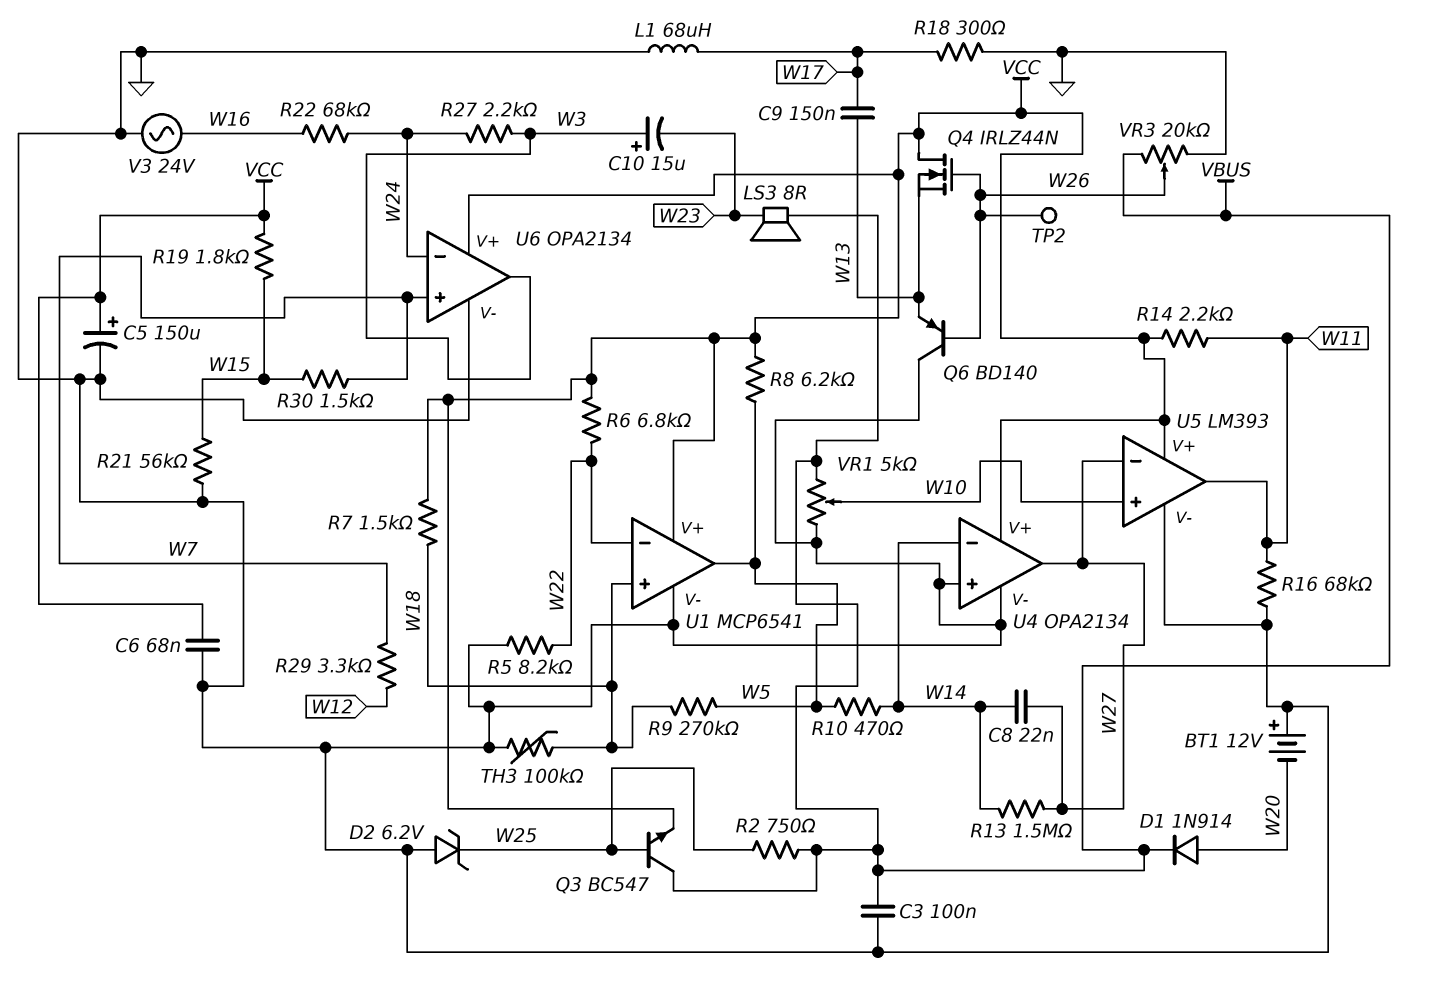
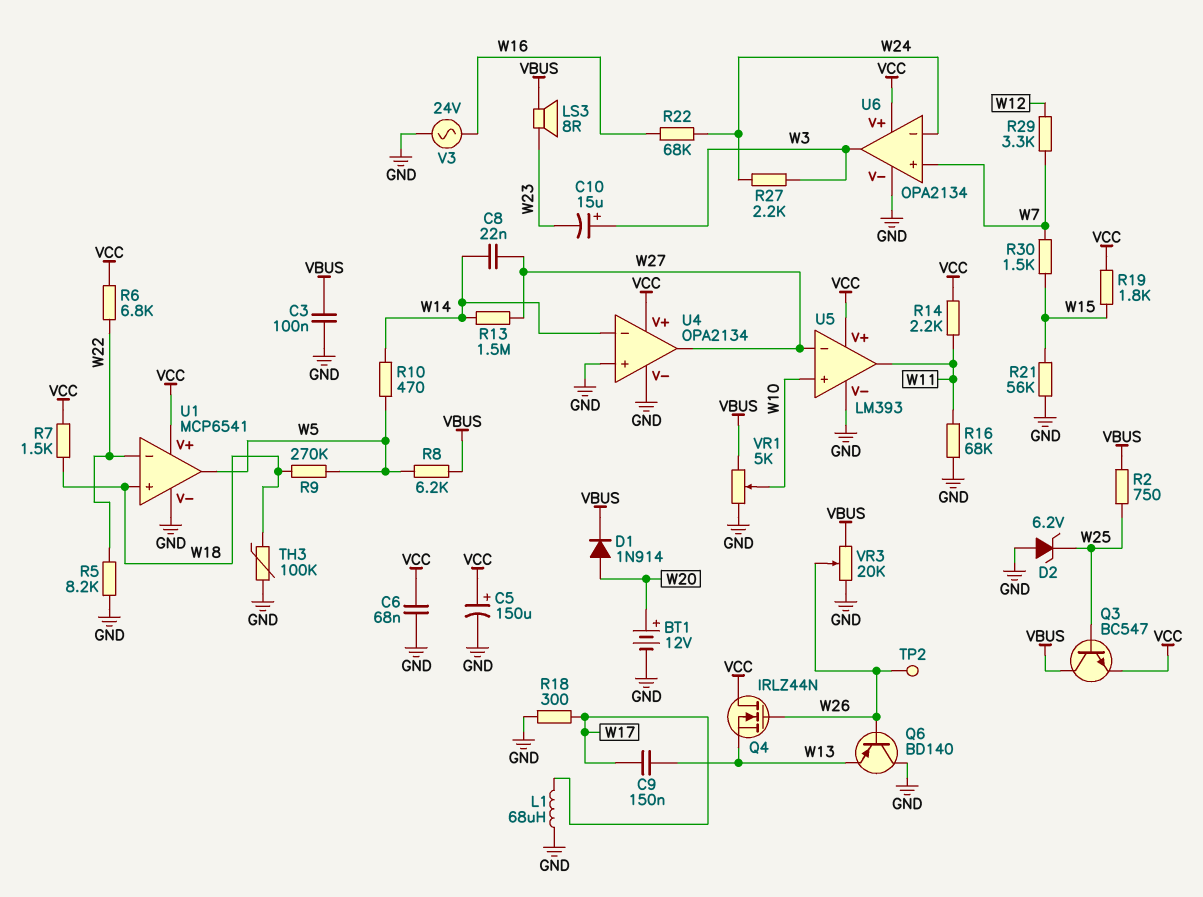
BT1: 12V (plus GND, minus W20) -> 12V (plus W20, minus GND)
R8: 6.2k (VCC, W5) -> 6.2k (VBUS, W5)

